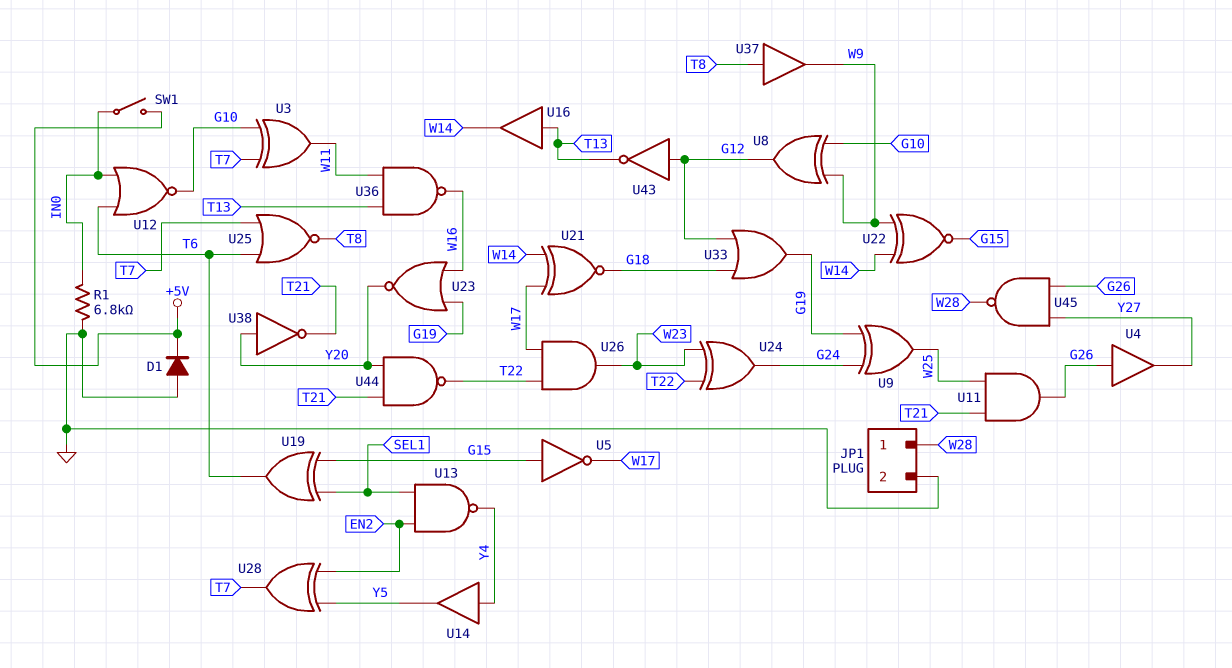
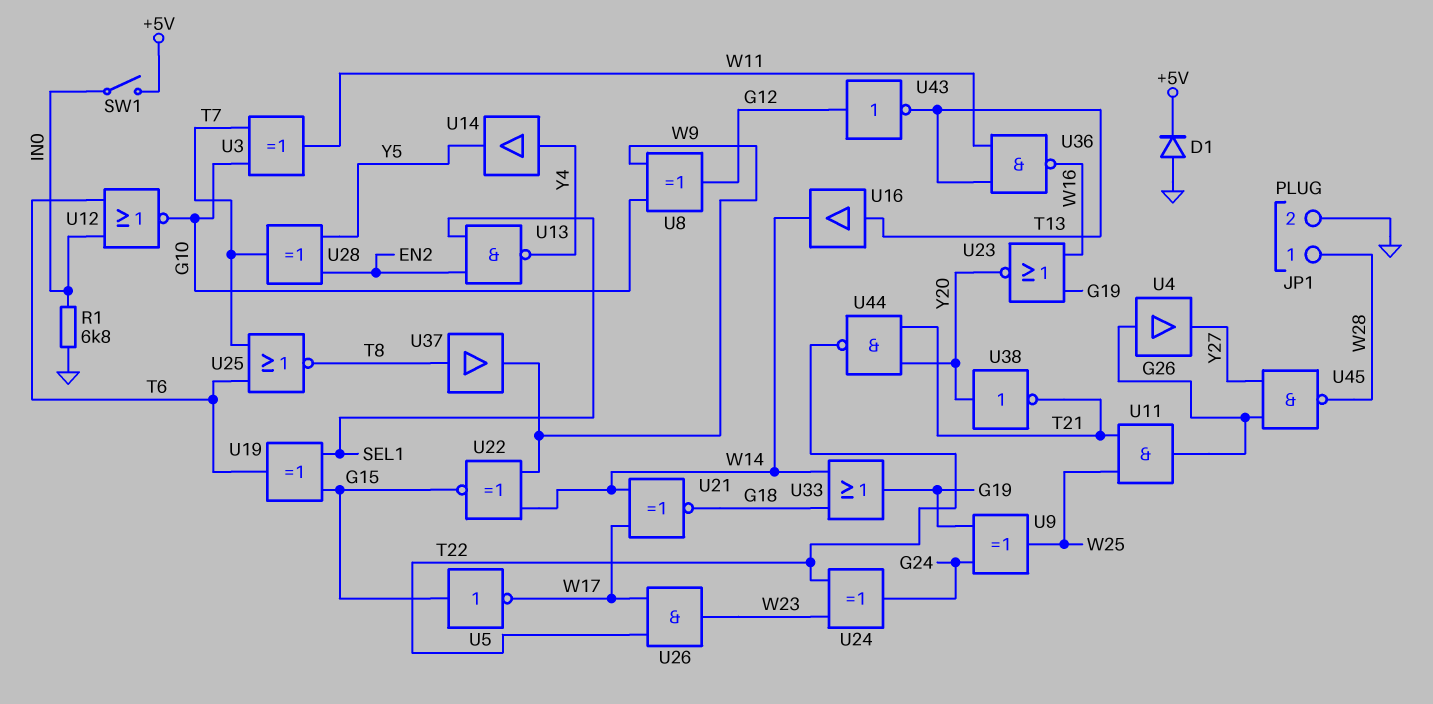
U33: OR (in G12, in G18, out G19) -> OR (in G18, in W14, out G19)

